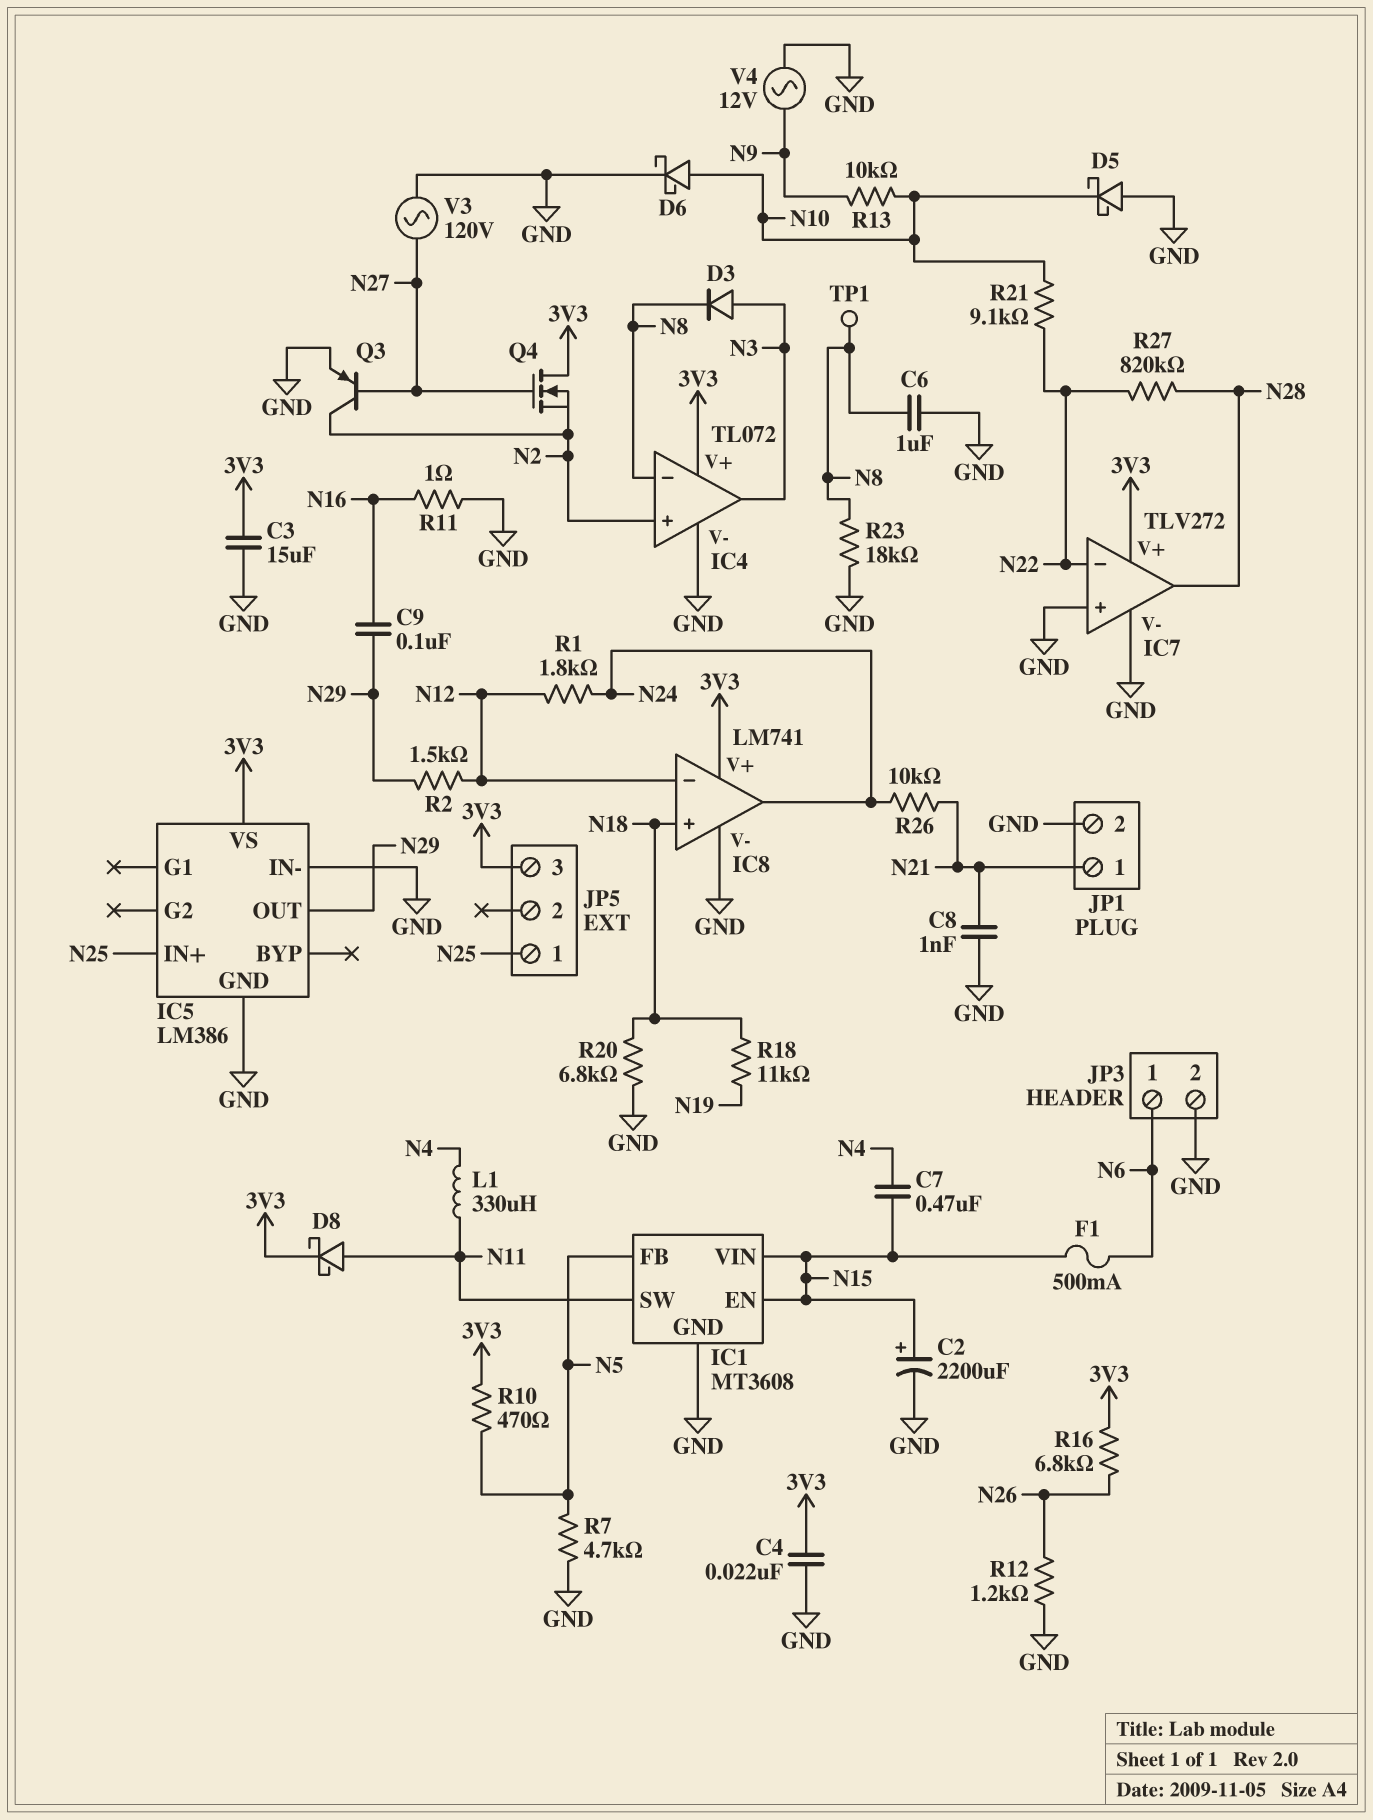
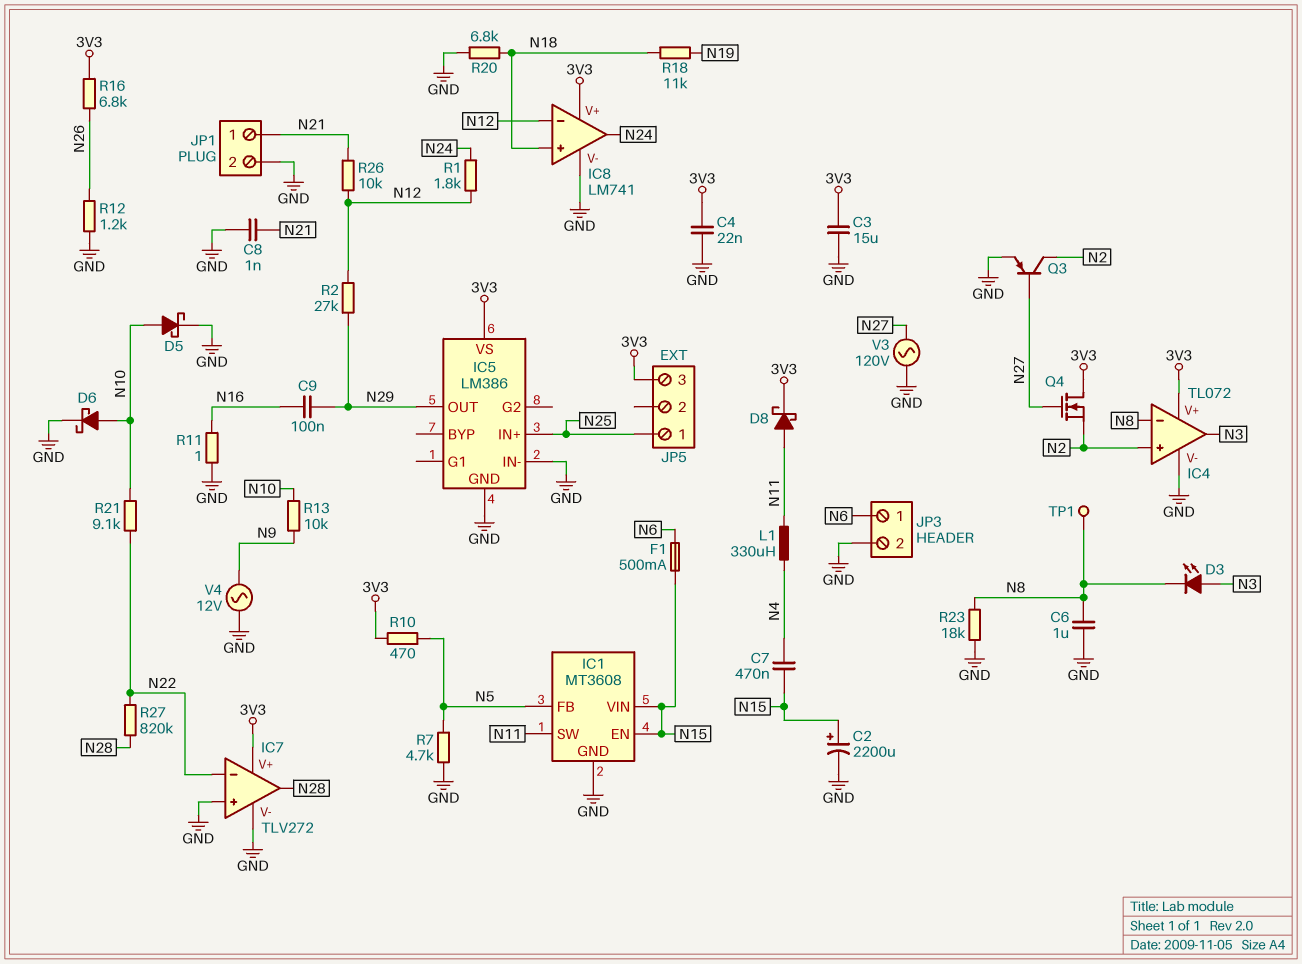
D3: diode (A N3, K N8) -> LED (A N3, K N8)
D5: schottky (A GND, K N10) -> schottky (A N10, K GND)
R2: 1.5k (N12, N29) -> 27k (N12, N29)
R26: 10k (N21, N24) -> 10k (N12, N21)

